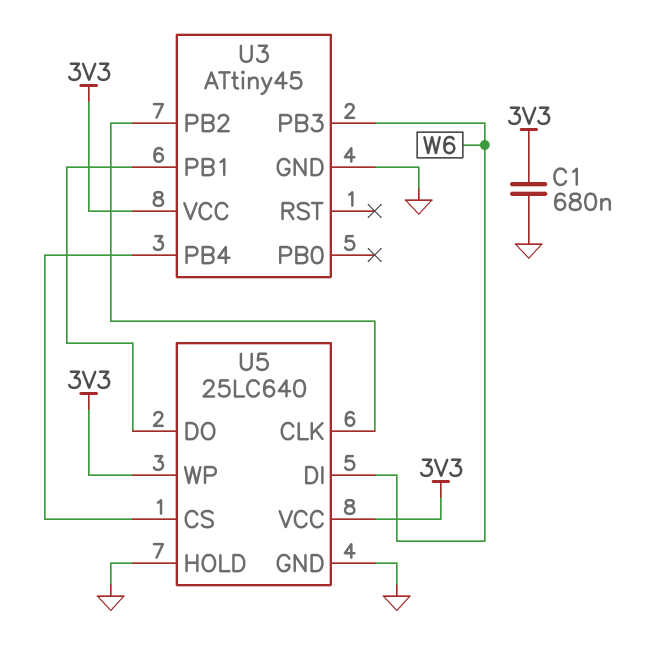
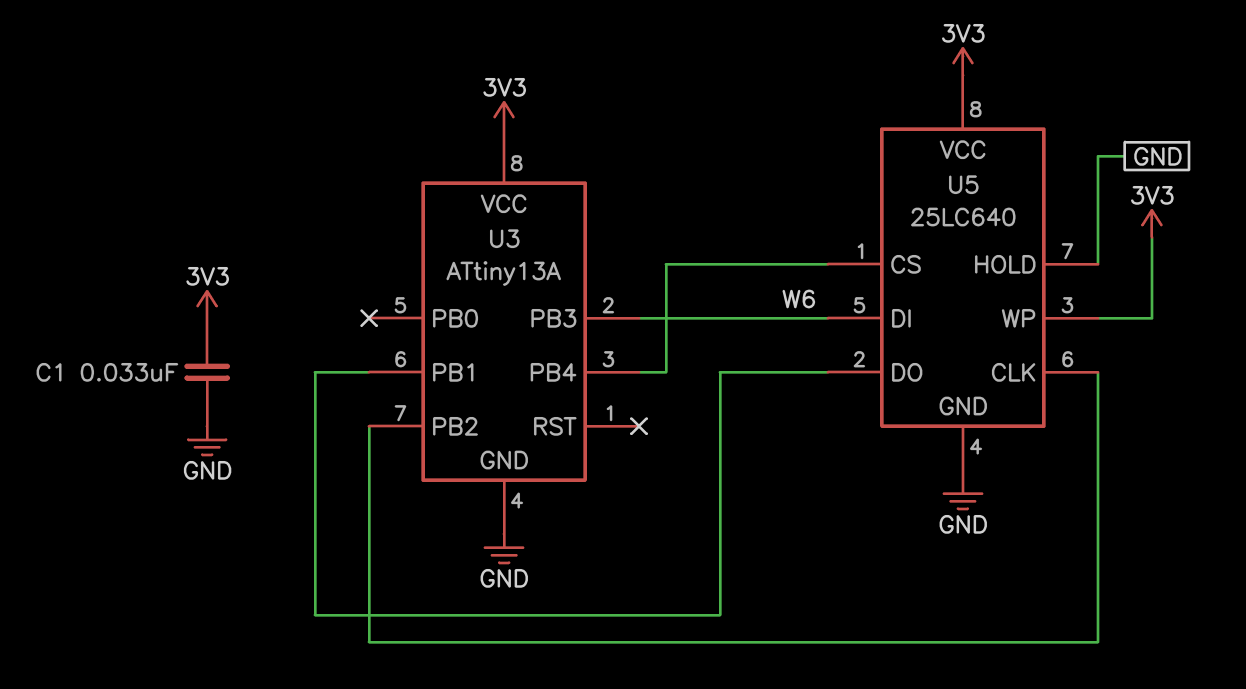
C1: 680nF (3V3, GND) -> 33nF (3V3, GND)
U3: ATtiny45 -> ATtiny13A

